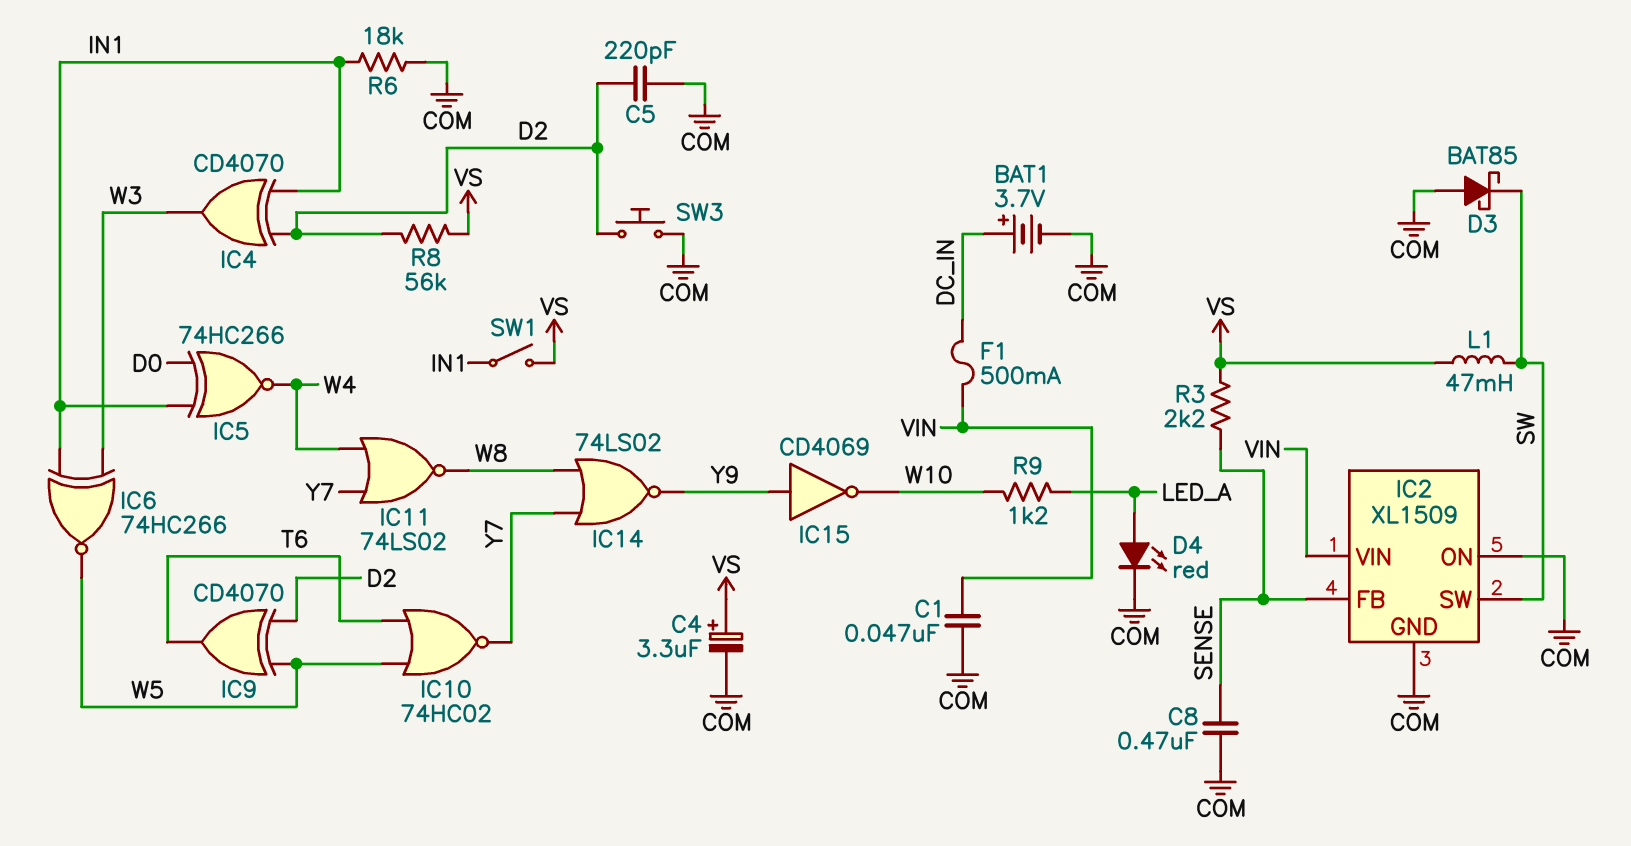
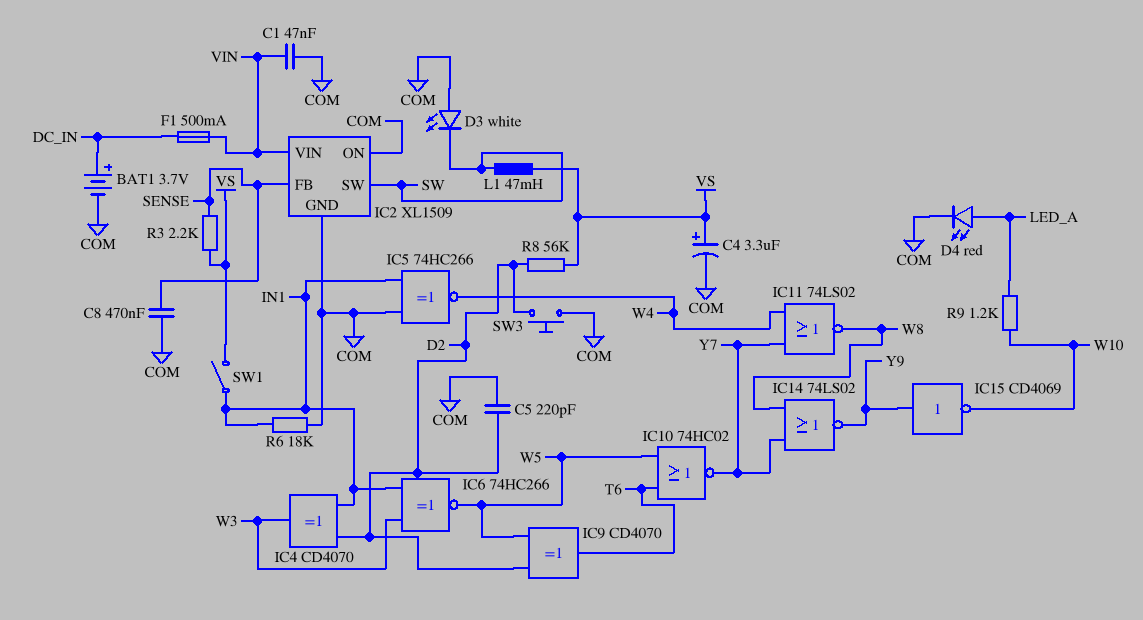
D3: schottky BAT85 (A COM, K SW) -> LED white (A COM, K SW)
IC5: XNOR 74HC266 (in D0, in IN1, out W4) -> XNOR 74HC266 (in COM, in IN1, out W4)

